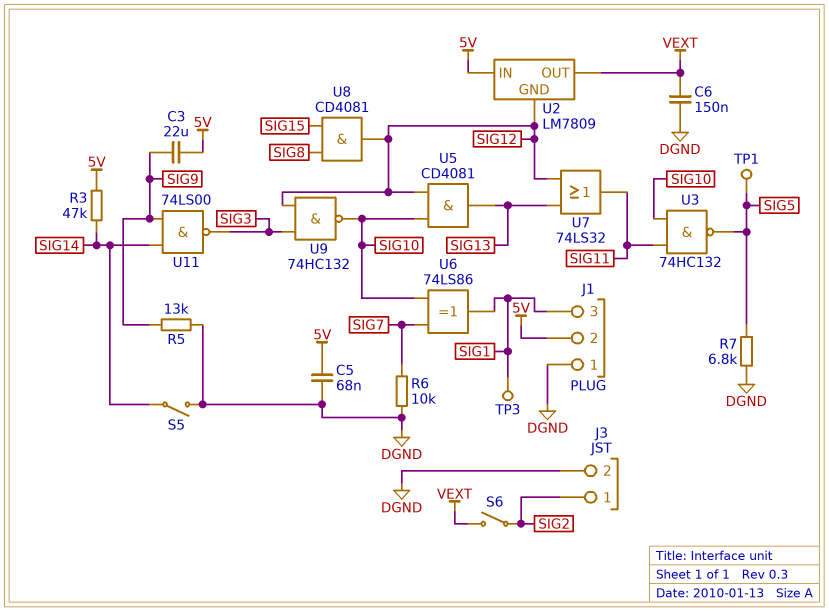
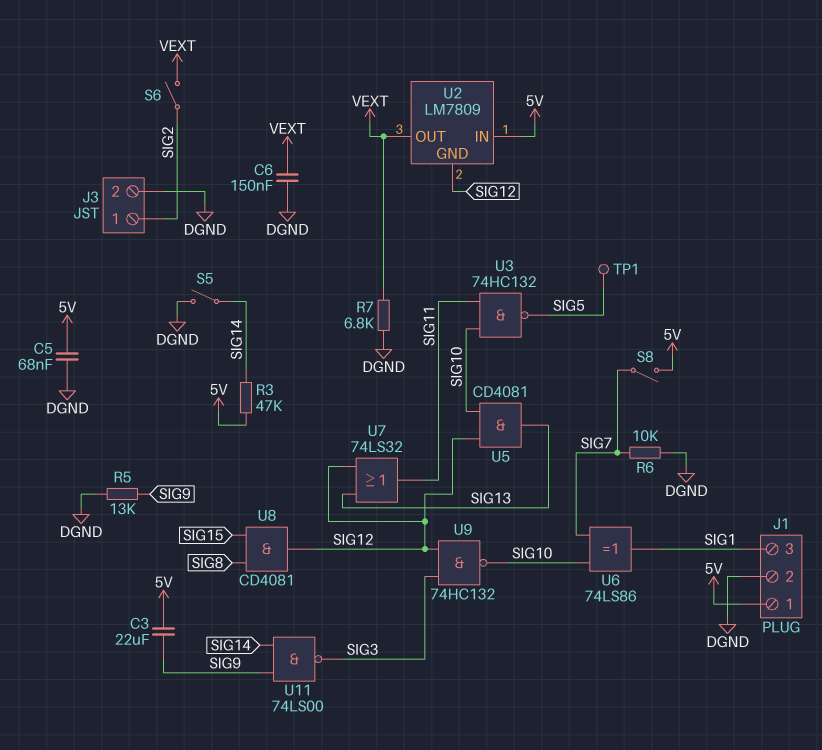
J1 pin 1: DGND -> 5V
J1 pin 2: 5V -> DGND
R7: 6.8k (DGND, SIG5) -> 6.8k (DGND, VEXT)
S8: none -> switch (5V, SIG7)
TP3: test point (SIG1) -> none

